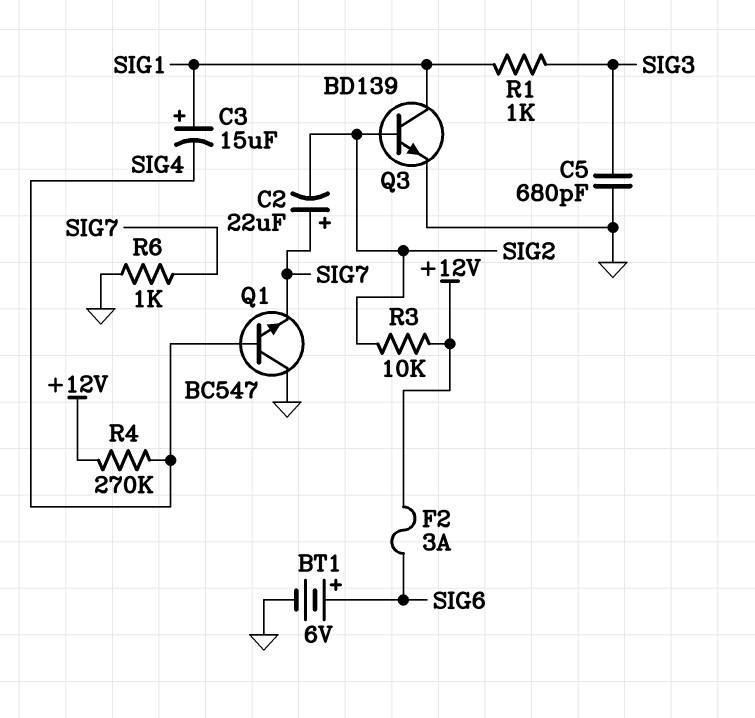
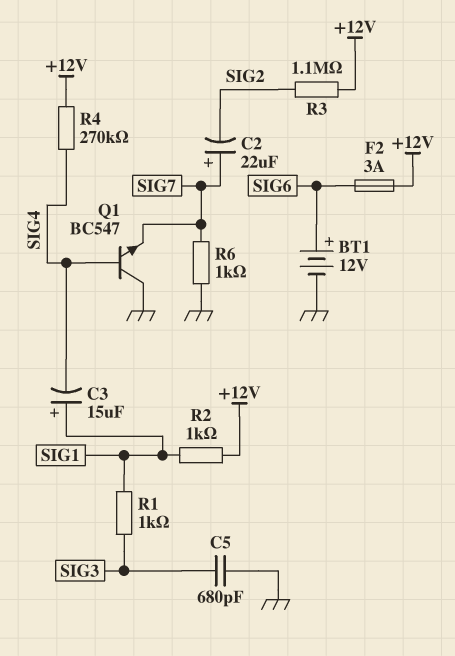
BT1: 6V (plus SIG6, minus GND) -> 12V (plus SIG6, minus GND)
Q3: NPN BD139 (B SIG2, C SIG1, E GND) -> none
R2: none -> 1k (+12V, SIG1)
R3: 10k (+12V, SIG2) -> 1.1M (+12V, SIG2)

